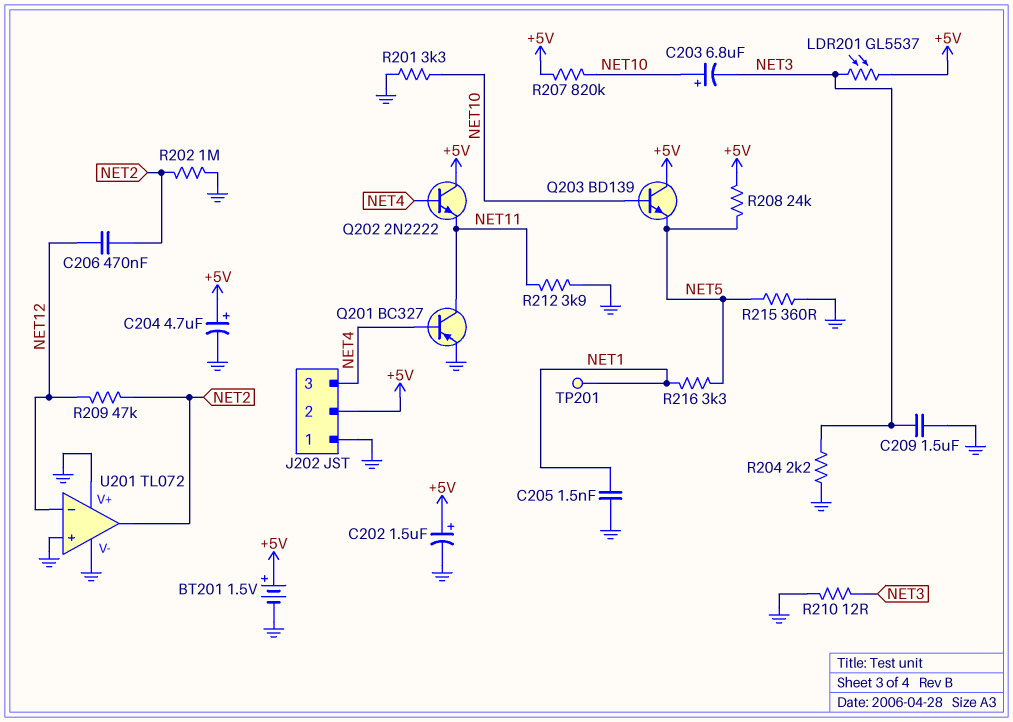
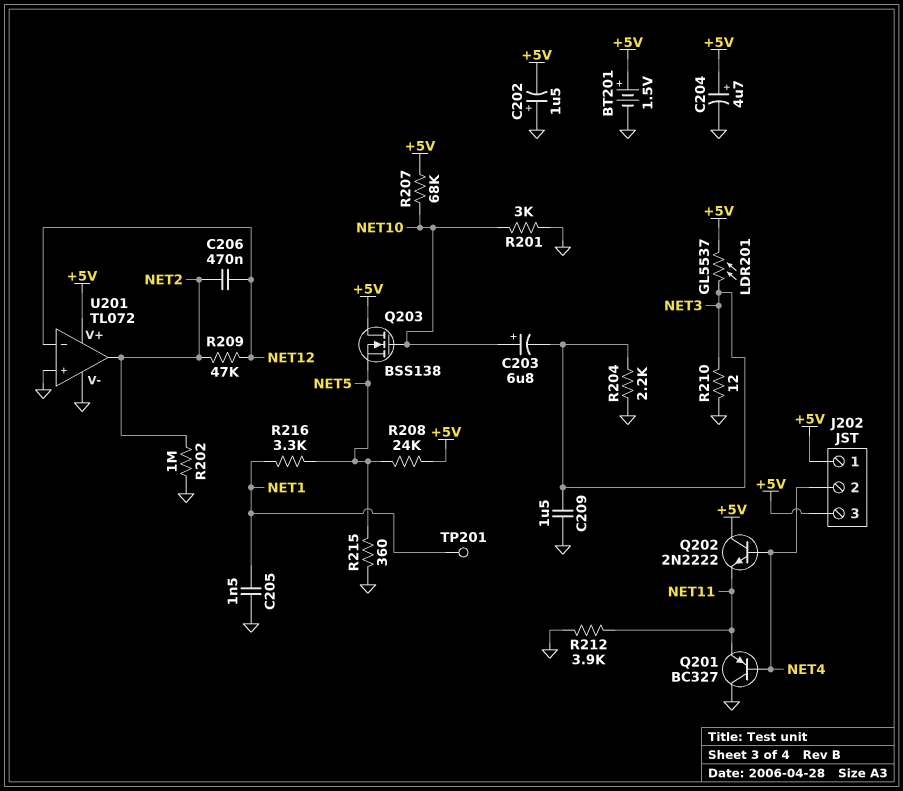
C202: 1.5uF (plus +5V, minus GND) -> 1.5uF (plus GND, minus +5V)
J202 pin 1: GND -> +5V
J202 pin 2: +5V -> NET4
J202 pin 3: NET4 -> +5V
Q201: PNP BC327 (B NET4, C NET11, E GND) -> PNP BC327 (B NET4, C GND, E NET11)
Q203: NPN BD139 (B NET10, C +5V, E NET5) -> NMOS BSS138 (G NET10, D +5V, S NET5)
R201: 3.3k (GND, NET10) -> 3k (GND, NET10)
R207: 820k (+5V, NET10) -> 68k (+5V, NET10)
U201 pin V+: GND -> +5V

